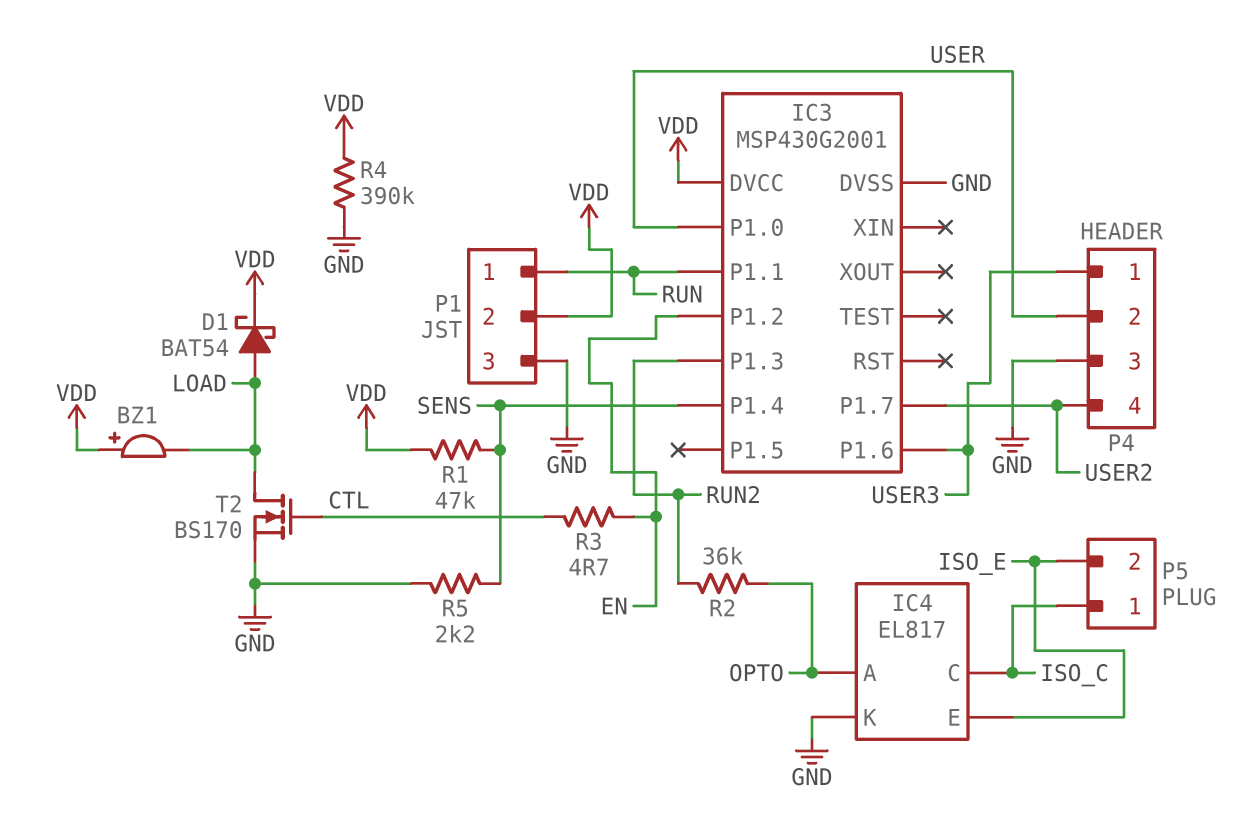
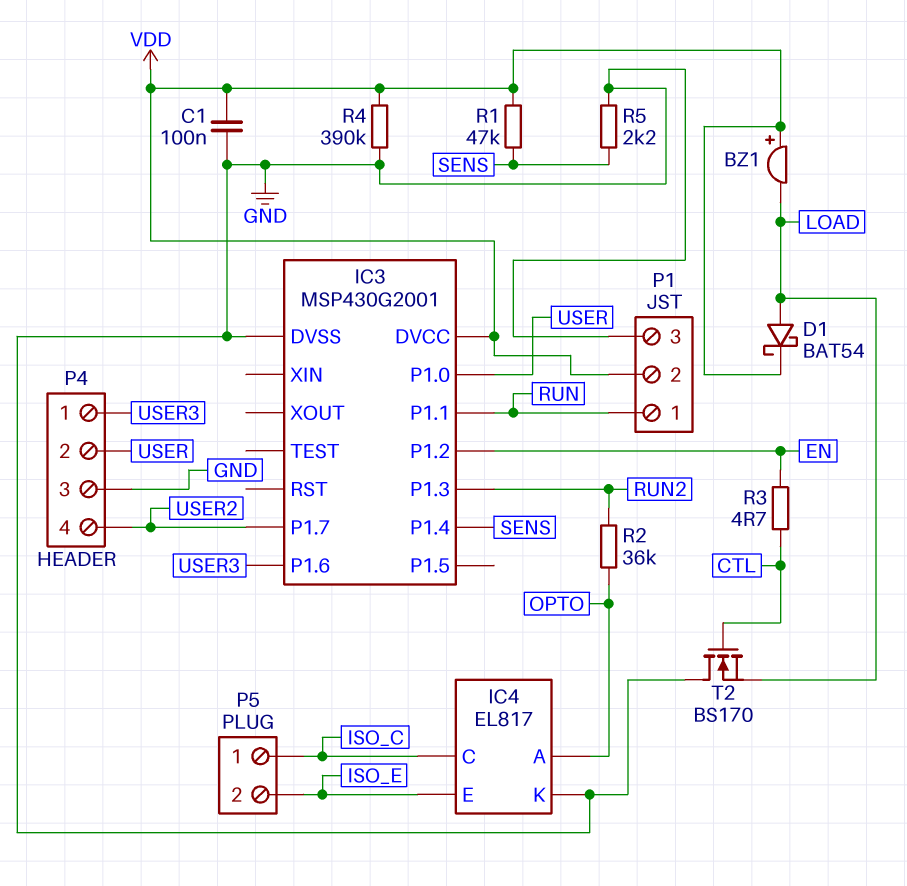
C1: none -> 100nF (GND, VDD)
T2: NMOS BS170 (G CTL, D LOAD, S GND) -> NMOS BS170 (G CTL, D GND, S LOAD)

